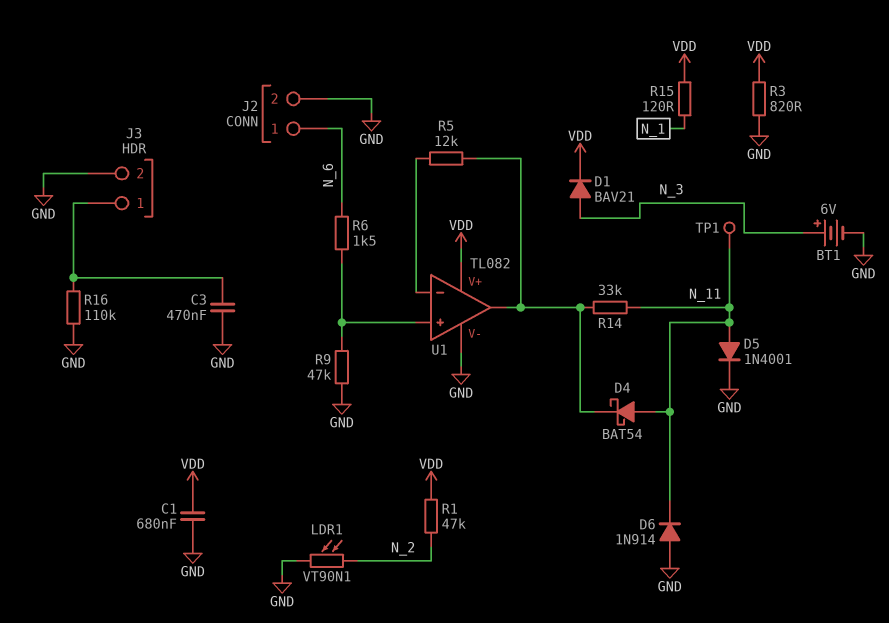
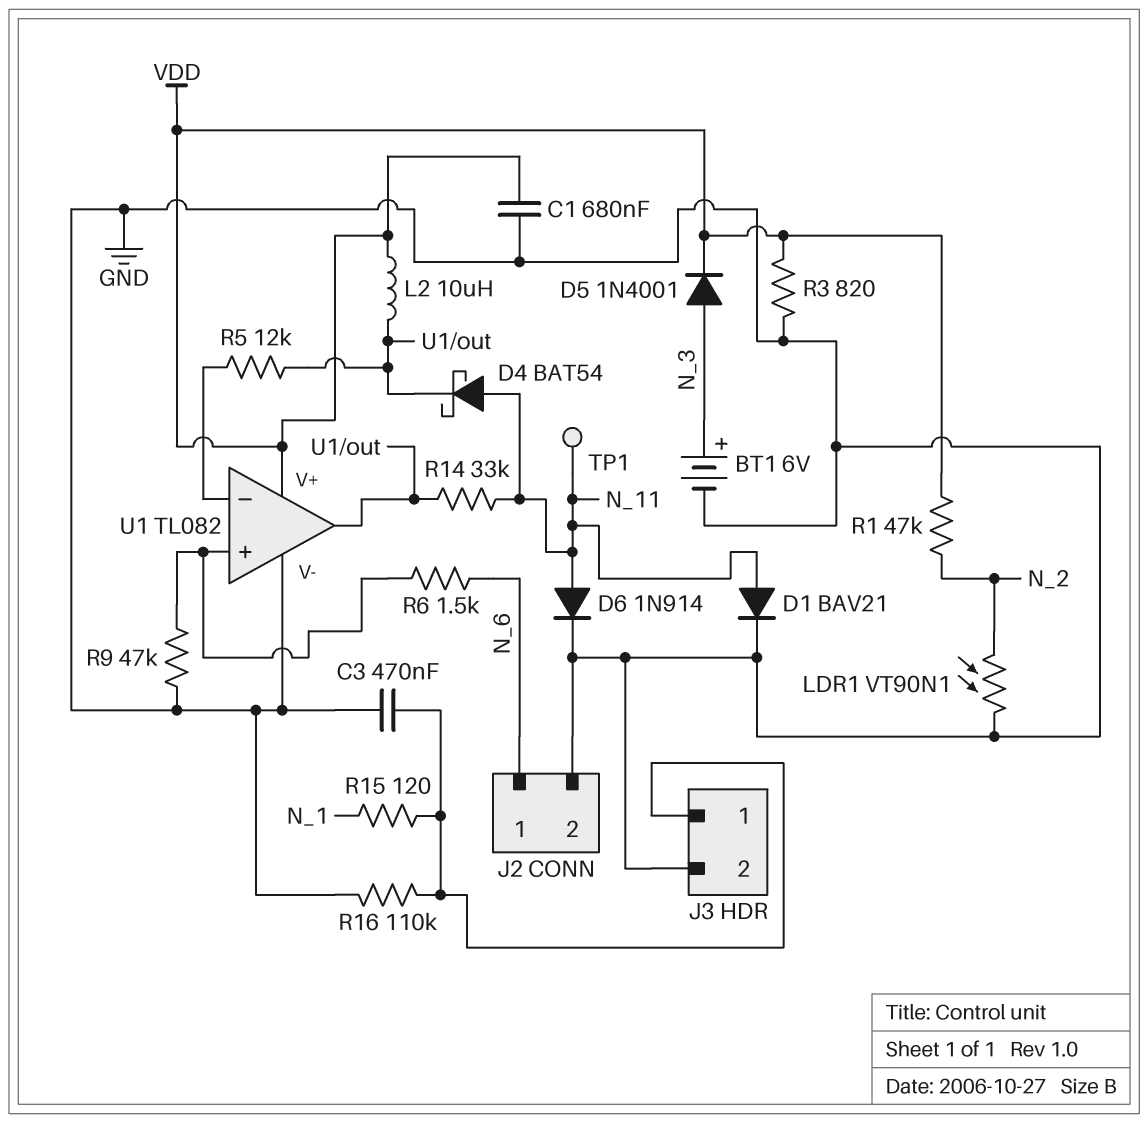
D1: diode BAV21 (A N_3, K VDD) -> diode BAV21 (A N_11, K GND)
D5: diode 1N4001 (A N_11, K GND) -> diode 1N4001 (A N_3, K VDD)
D6: diode 1N914 (A GND, K N_11) -> diode 1N914 (A N_11, K GND)
L2: none -> 10uH (U1/out, VDD)
R15: 120 (N_1, VDD) -> 120 (J3/1, N_1)

